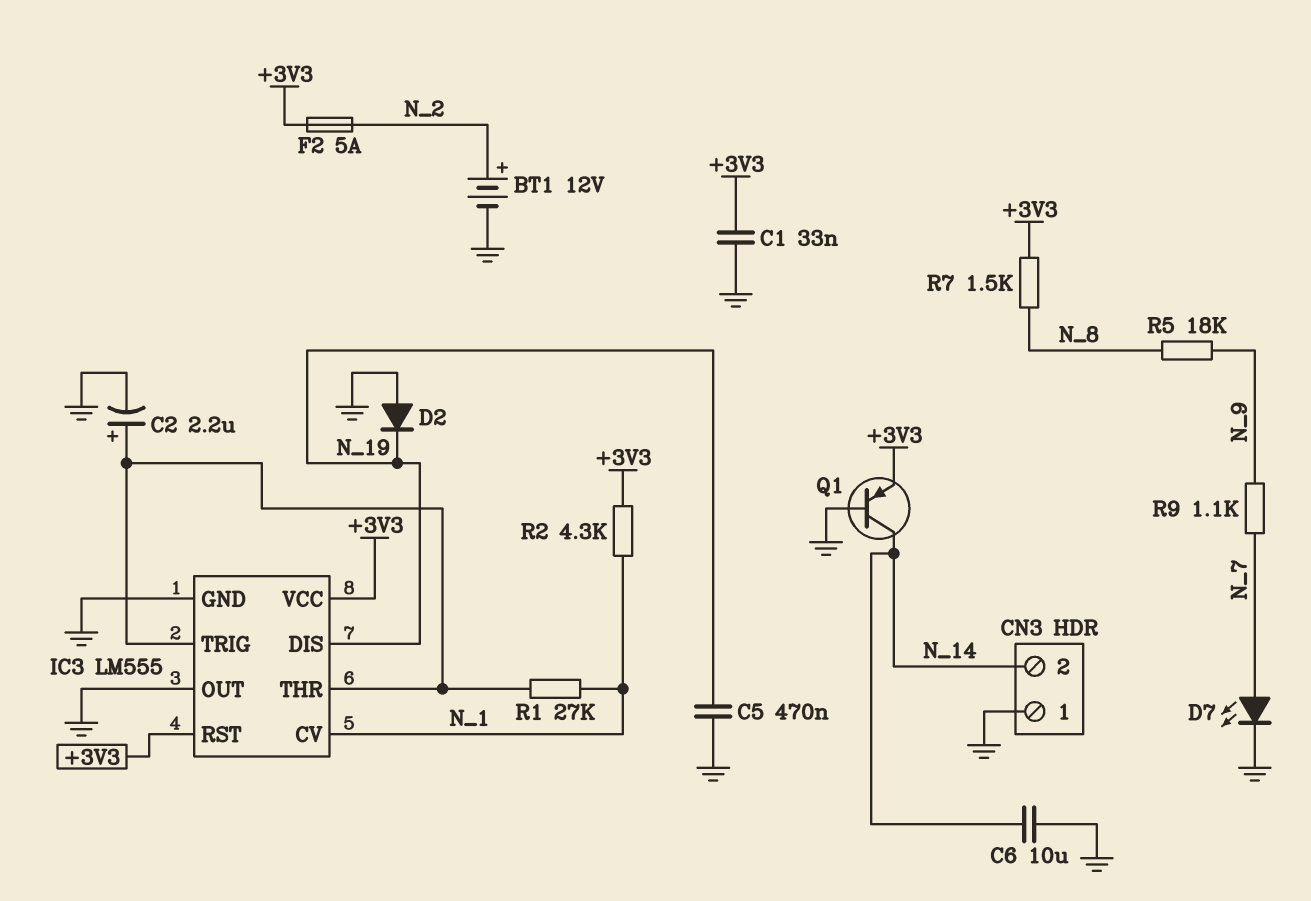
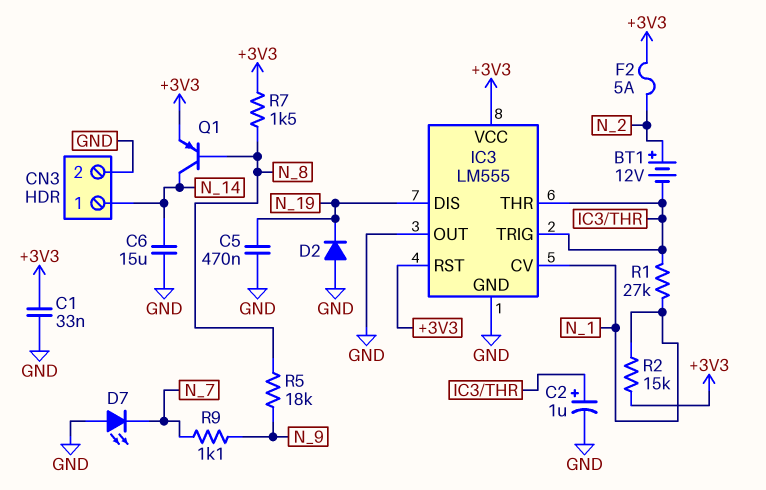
BT1: 12V (plus N_2, minus GND) -> 12V (plus N_2, minus IC3/THR)
C2: 2.2uF (plus IC3/THR, minus GND) -> 1uF (plus IC3/THR, minus GND)
C6: 10uF (GND, N_14) -> 15uF (GND, N_14)
CN3 pin 1: GND -> N_14
CN3 pin 2: N_14 -> GND
D7: LED (A N_7, K GND) -> LED (A GND, K N_7)
Q1: PNP (B GND, C N_14, E +3V3) -> PNP (B N_8, C N_14, E +3V3)
R2: 4.3k (+3V3, N_1) -> 15k (+3V3, N_1)

